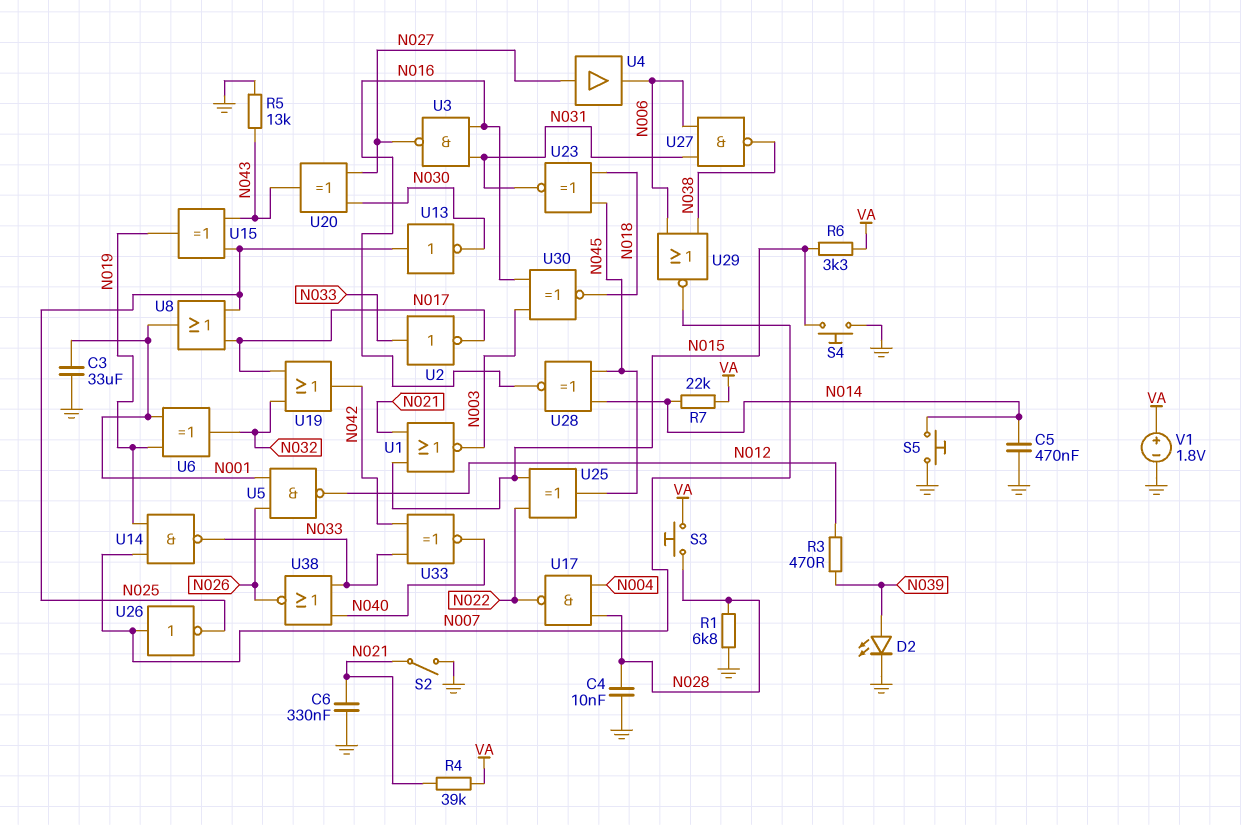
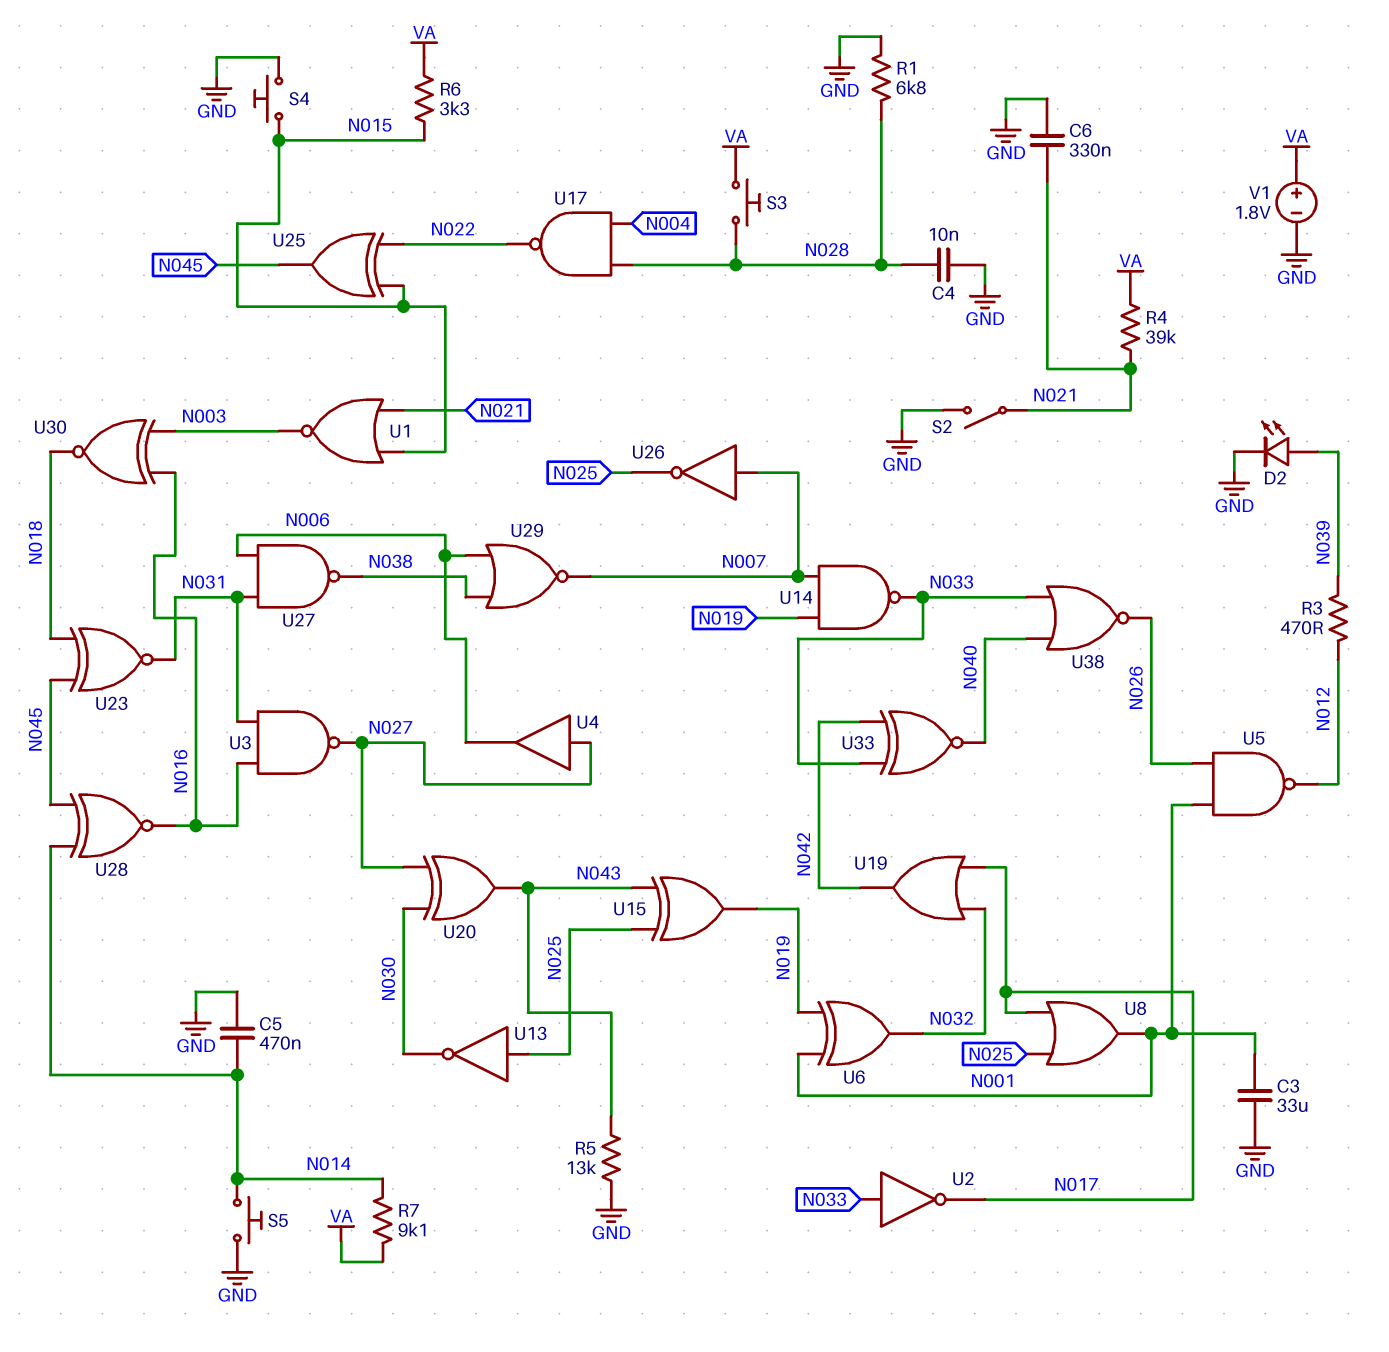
R7: 22k (N014, VA) -> 9.1k (N014, VA)

